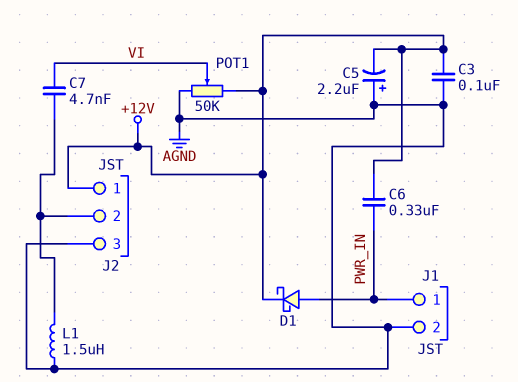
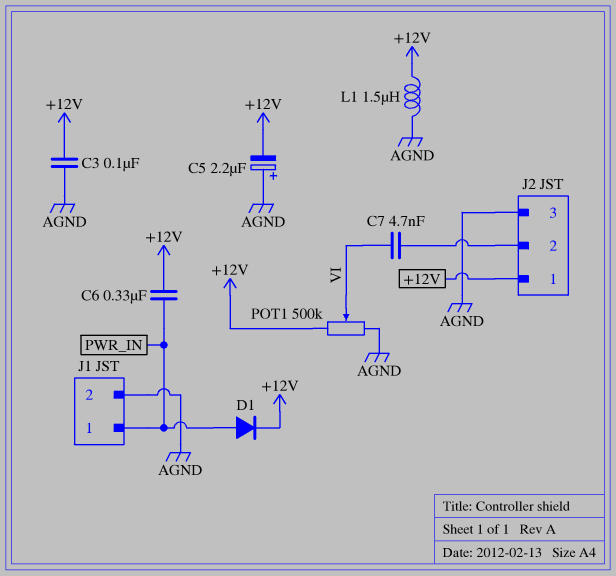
D1: schottky (A PWR_IN, K +12V) -> diode (A PWR_IN, K +12V)
L1: 1.5uH (AGND, J2/2) -> 1.5uH (+12V, AGND)
POT1: 50k (+12V, AGND, wiper VI) -> 500k (+12V, AGND, wiper VI)

